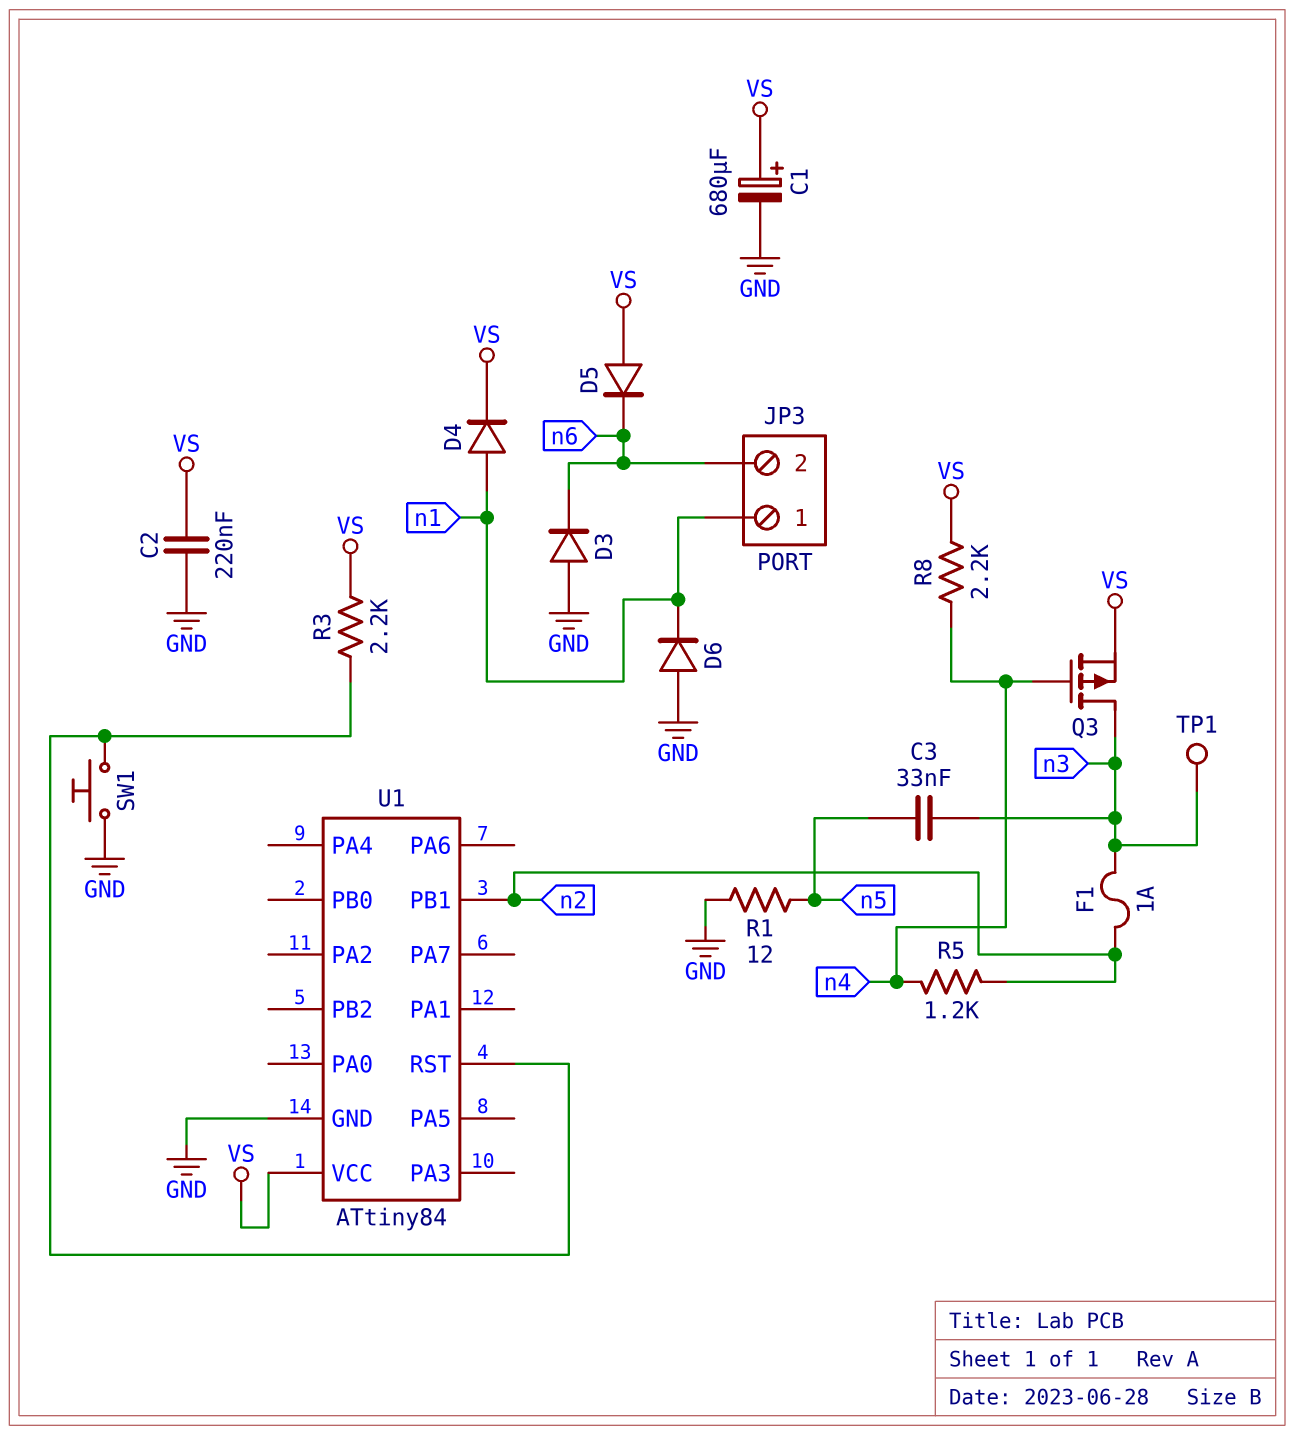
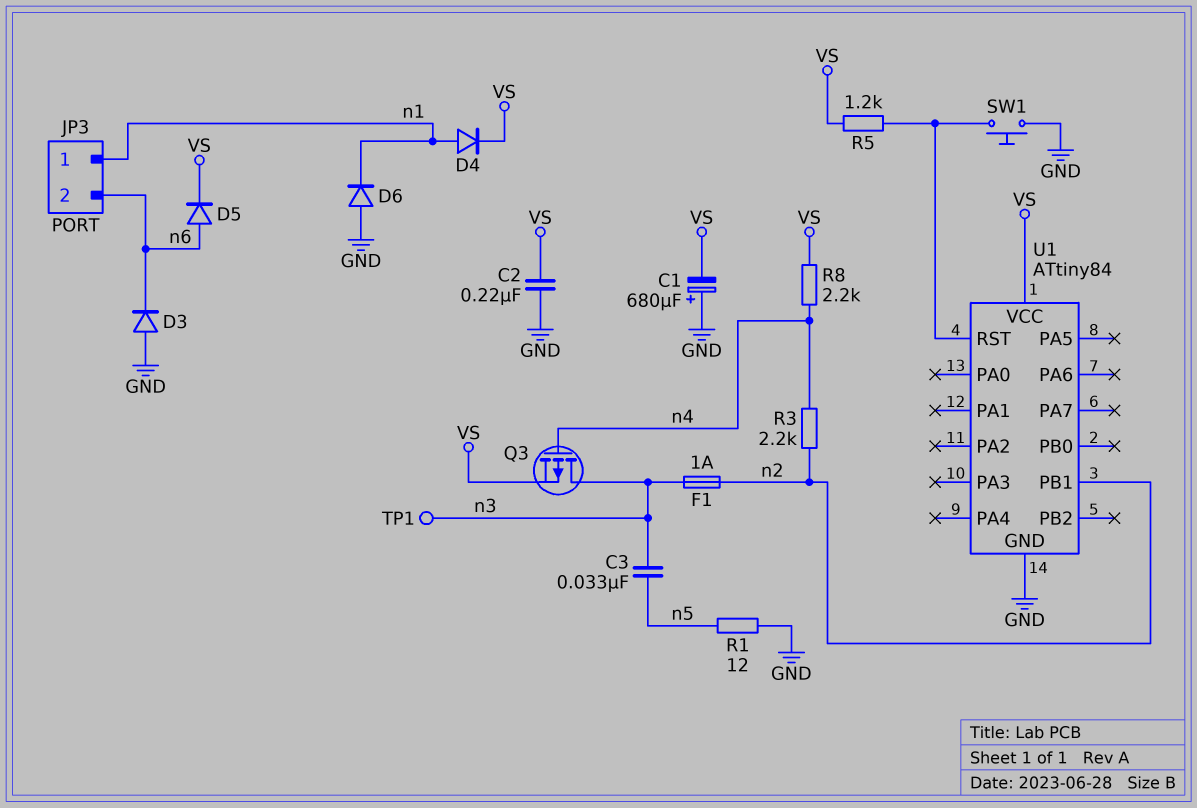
C1: 680uF (plus VS, minus GND) -> 680uF (plus GND, minus VS)
D5: diode (A VS, K n6) -> diode (A n6, K VS)
R3: 2.2k (U1/RST, VS) -> 2.2k (n2, n4)
R5: 1.2k (n2, n4) -> 1.2k (U1/RST, VS)

